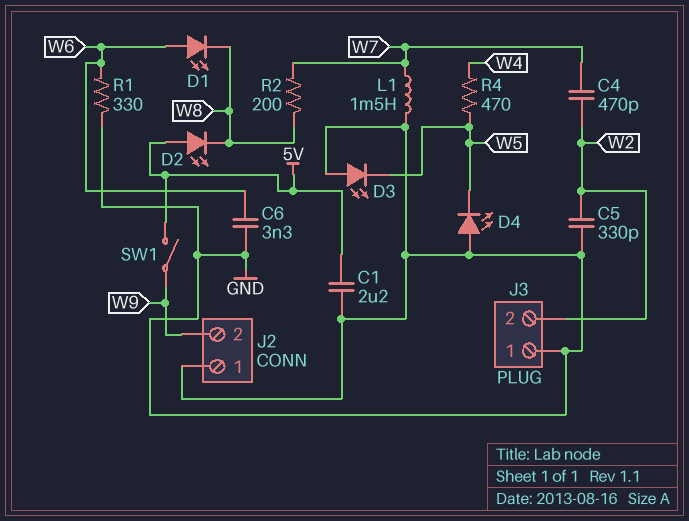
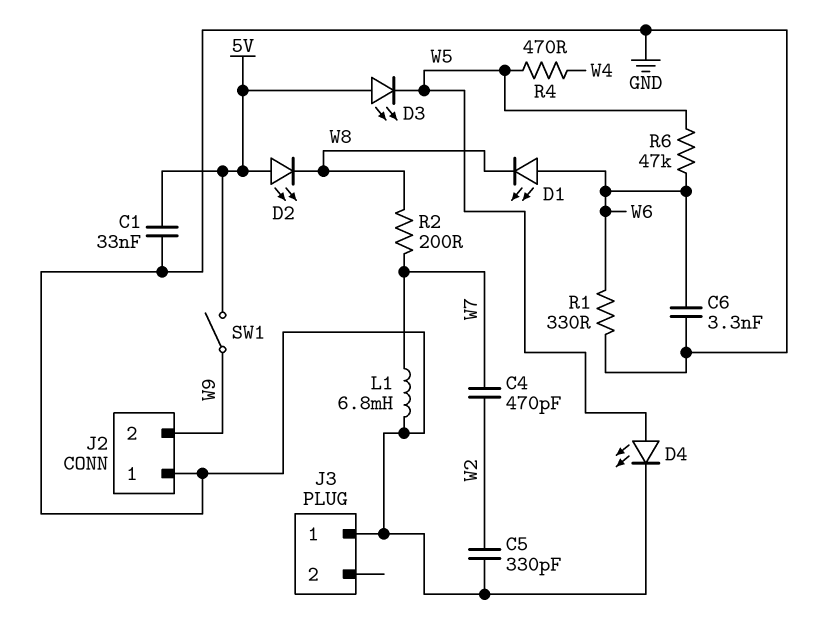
C1: 2.2uF (5V, GND) -> 33nF (5V, GND)
D3: LED (A GND, K W5) -> LED (A 5V, K W5)
D4: LED (A GND, K W5) -> LED (A W5, K GND)
J3 pin 2: W2 -> none
L1: 1.5mH (GND, W7) -> 6.8mH (GND, W7)
R6: none -> 47k (W5, W6)

